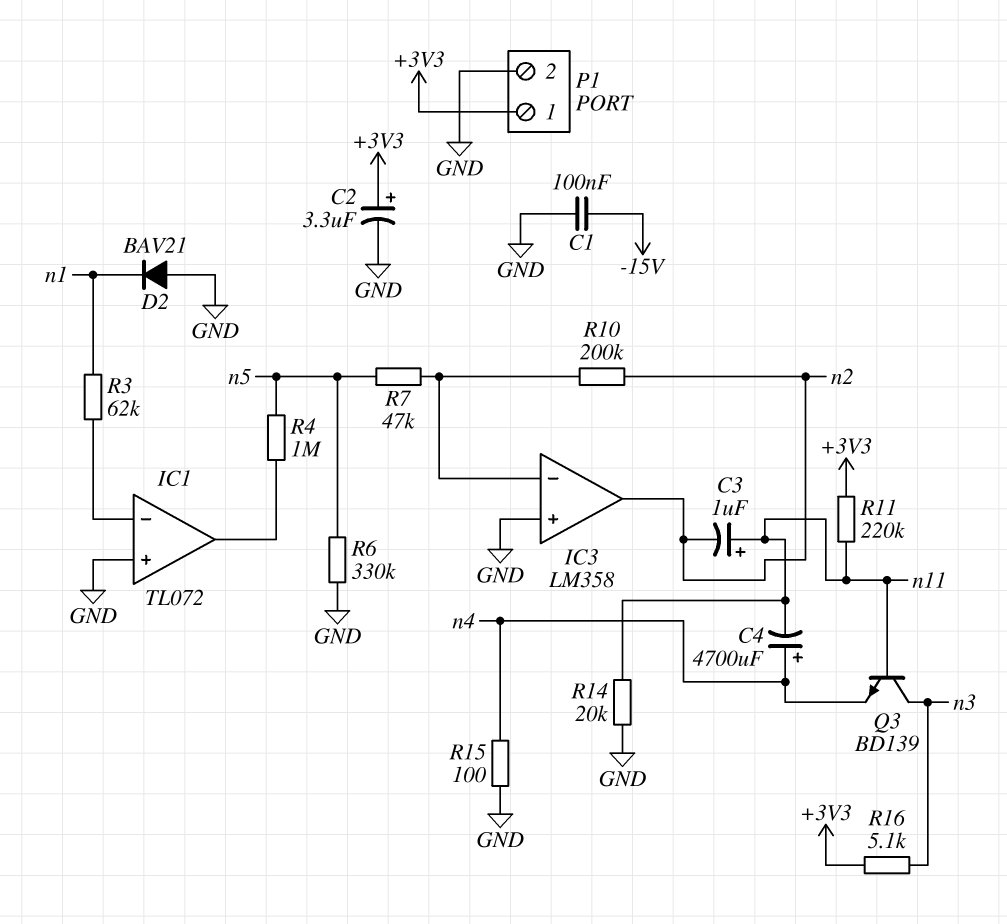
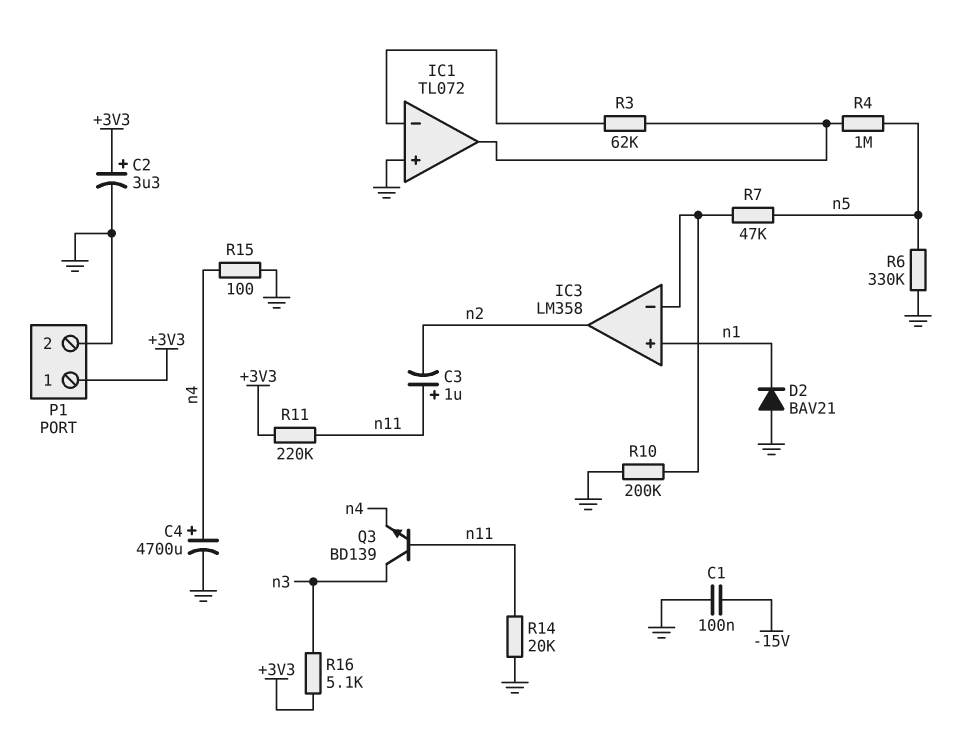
C4: 4700uF (plus n4, minus n11) -> 4700uF (plus n4, minus GND)
IC3 pin in+: GND -> n1
R3: 62k (IC1/in-, n1) -> 62k (IC1/in-, IC1/out)
R10: 200k (IC3/in-, n2) -> 200k (GND, IC3/in-)

